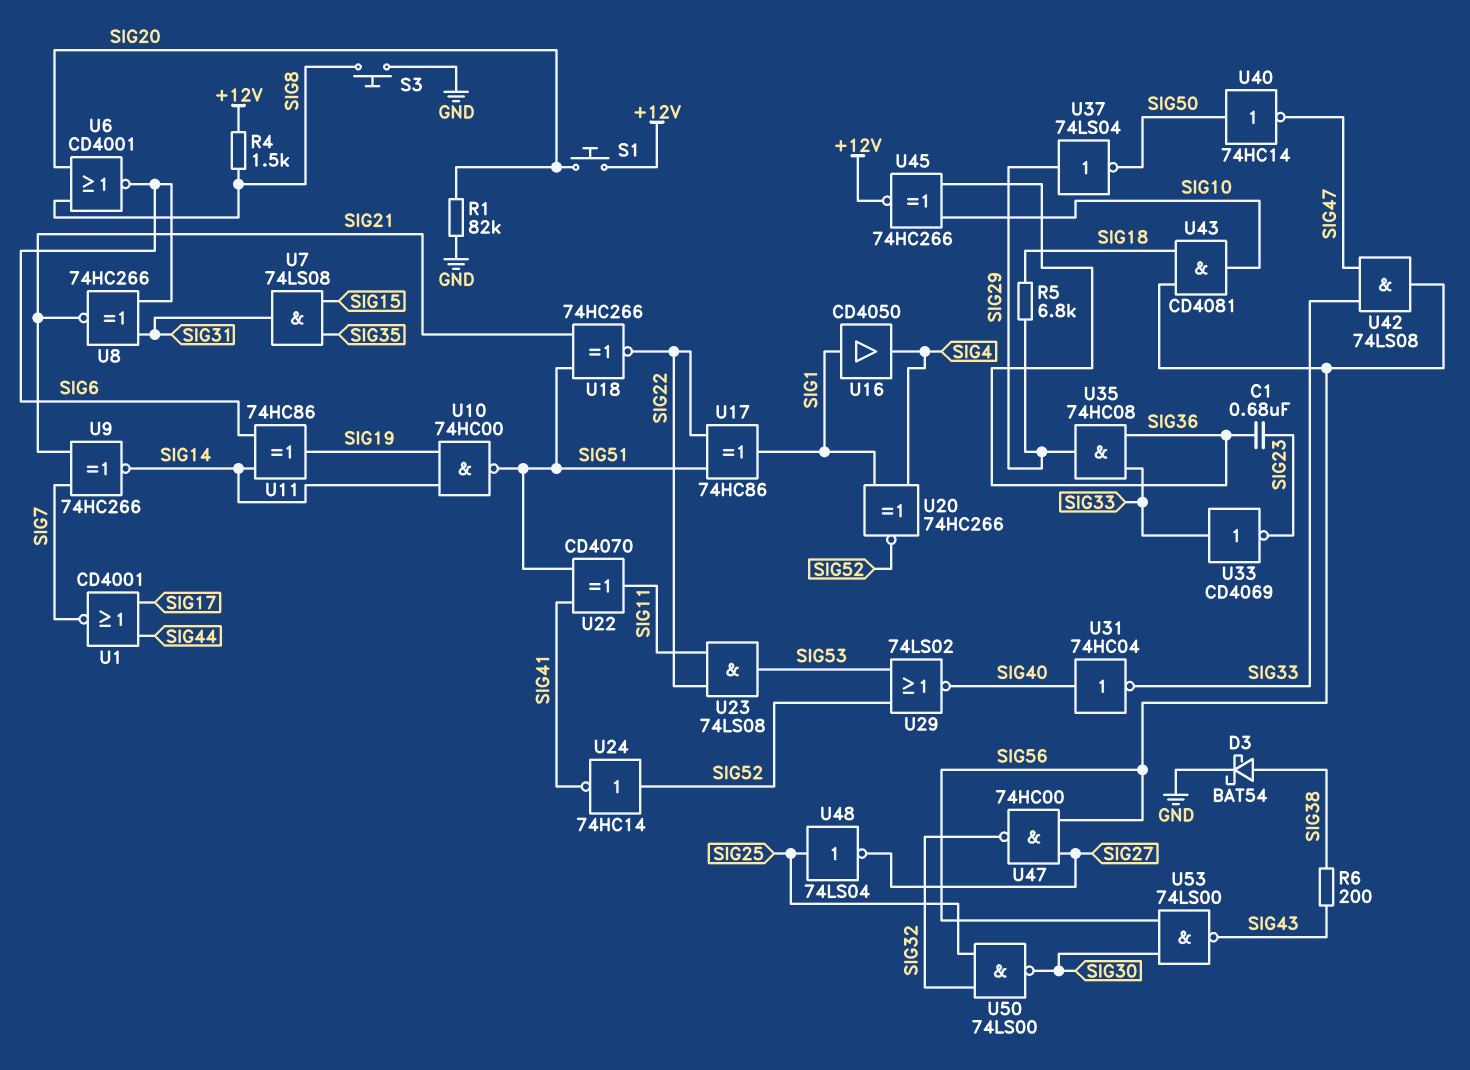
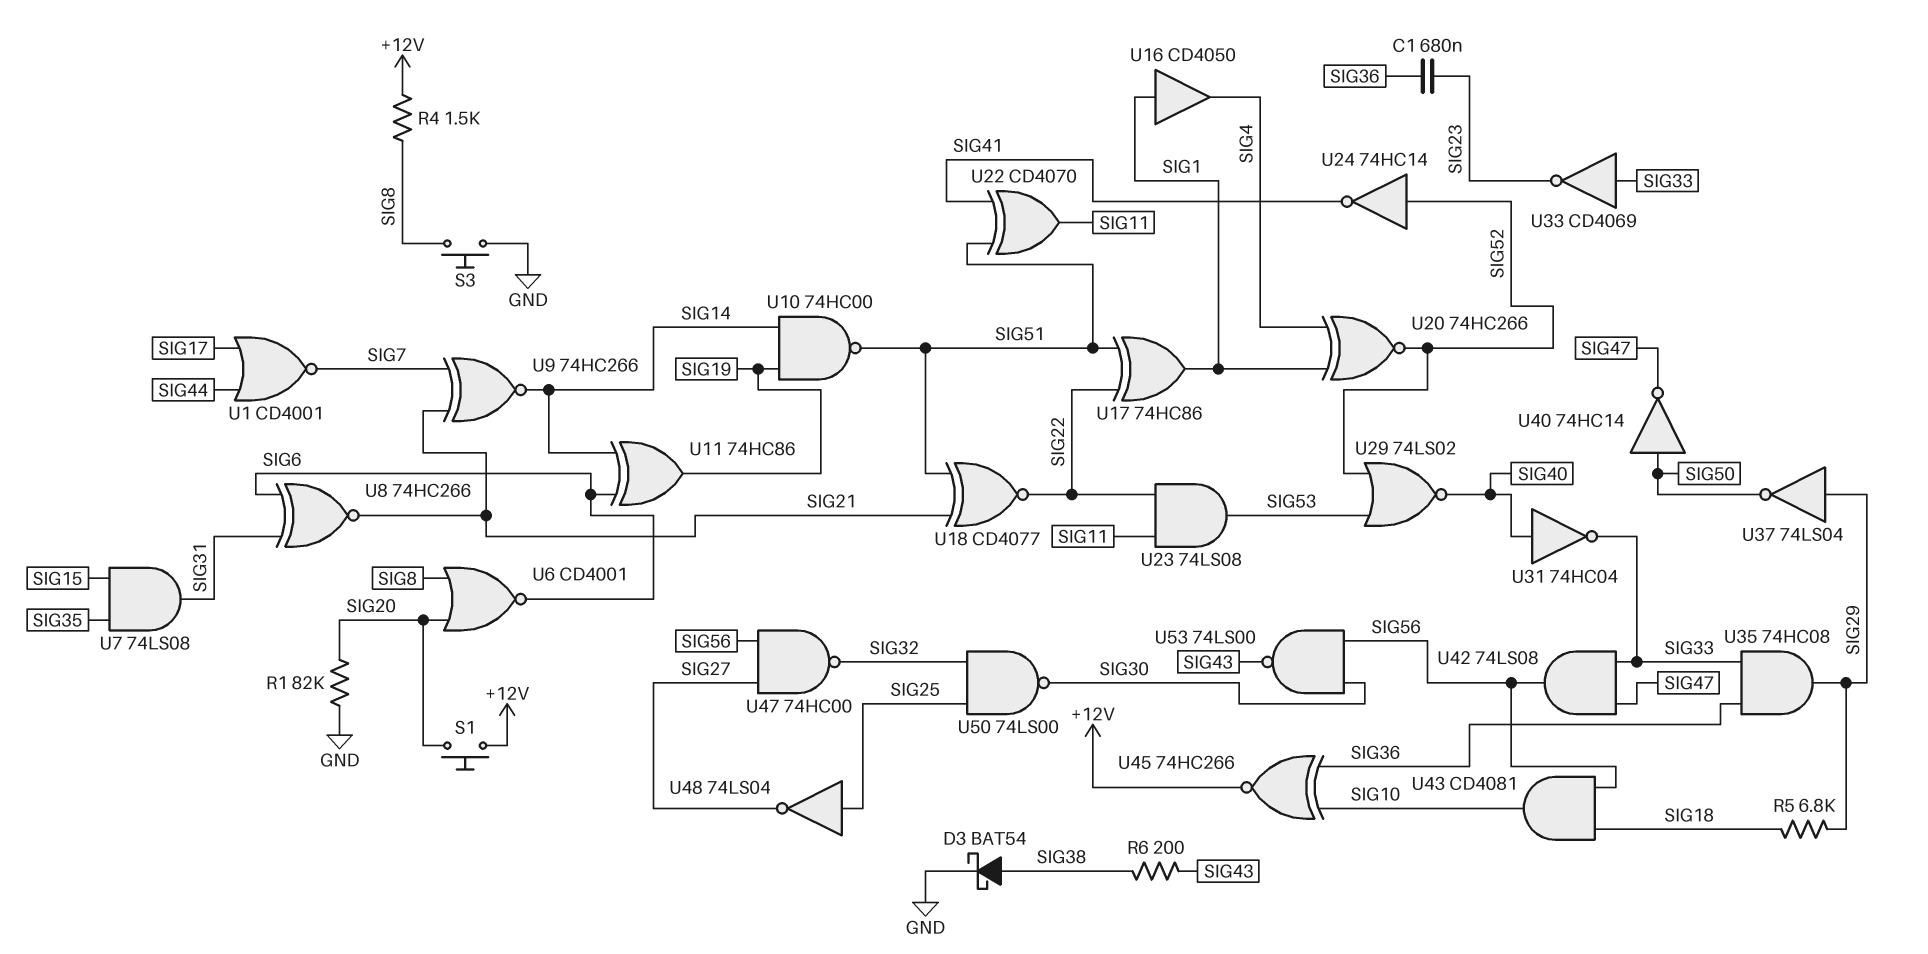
U18: XNOR 74HC266 (in SIG21, in SIG51, out SIG22) -> XNOR CD4077 (in SIG21, in SIG51, out SIG22)

